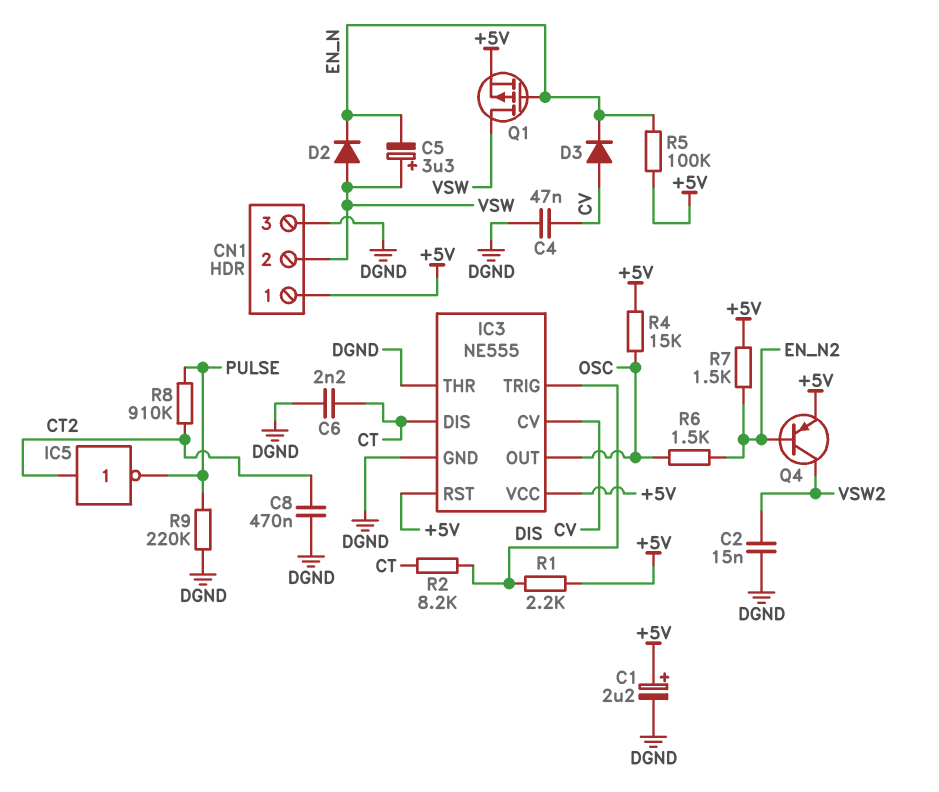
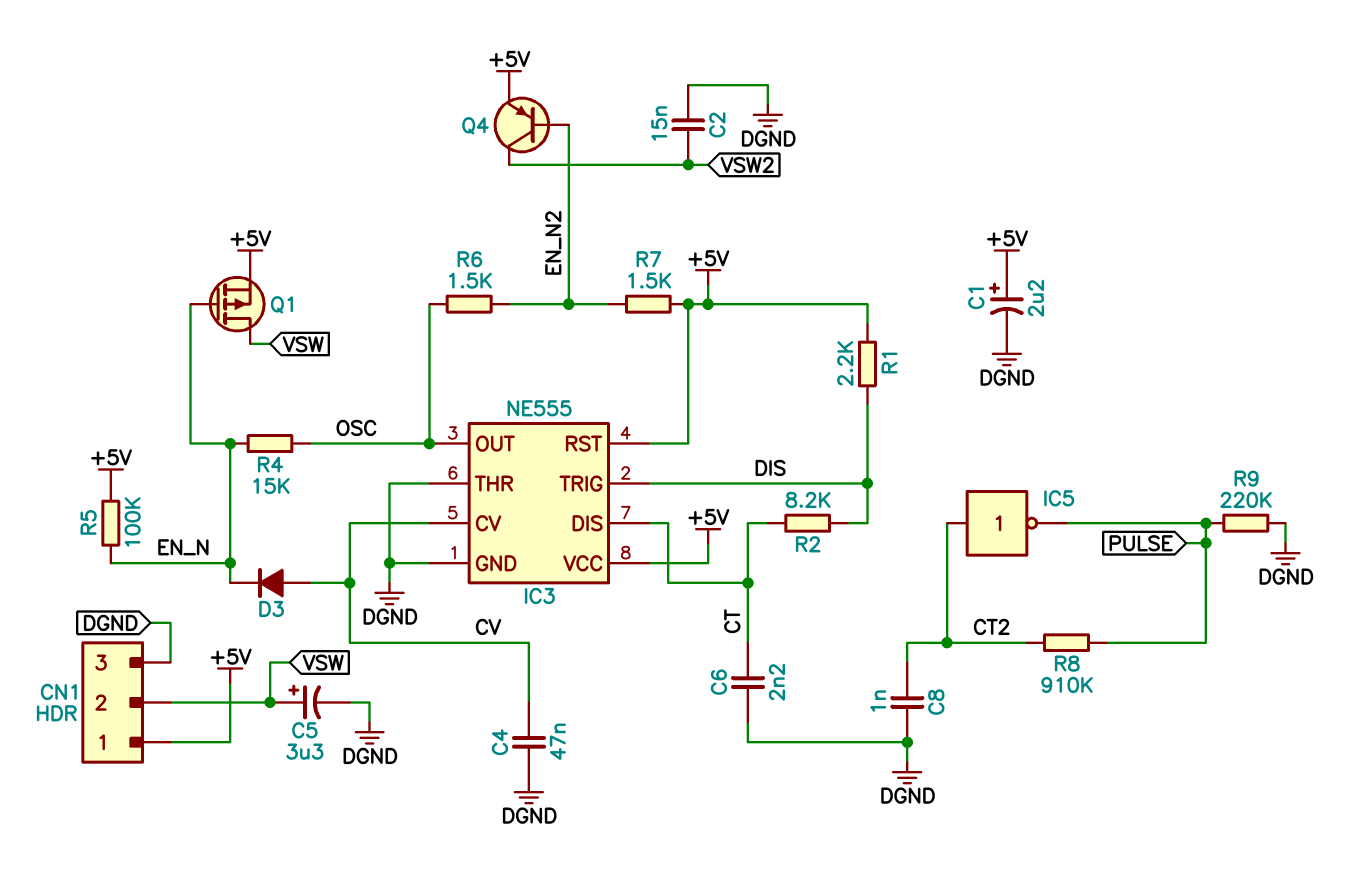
C5: 3.3uF (plus VSW, minus EN_N) -> 3.3uF (plus VSW, minus DGND)
C8: 470nF (CT2, DGND) -> 1nF (CT2, DGND)
D2: diode (A VSW, K EN_N) -> none
R4: 15k (+5V, OSC) -> 15k (EN_N, OSC)

